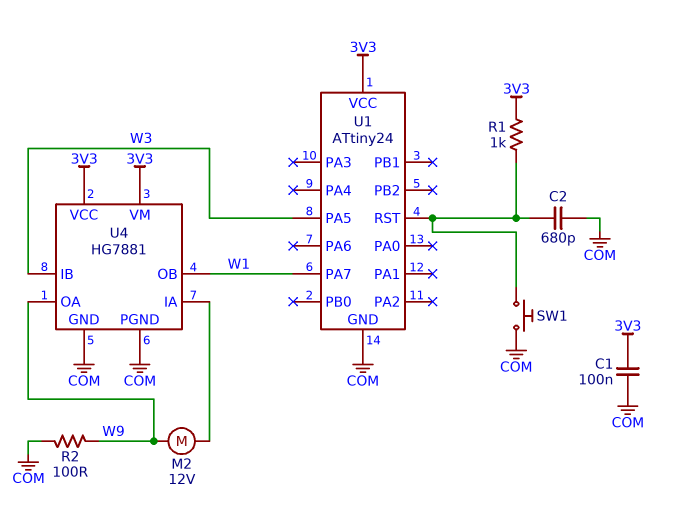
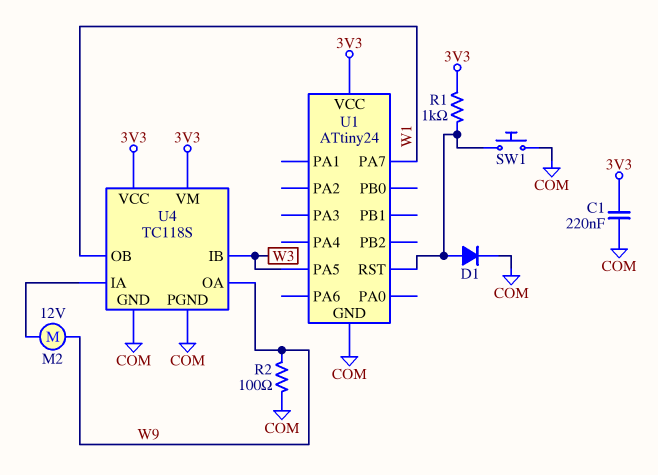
C1: 100nF (3V3, COM) -> 220nF (3V3, COM)
C2: 680pF (COM, U1/RST) -> none
D1: none -> diode (A U1/RST, K COM)
U4: HG7881 -> TC118S

